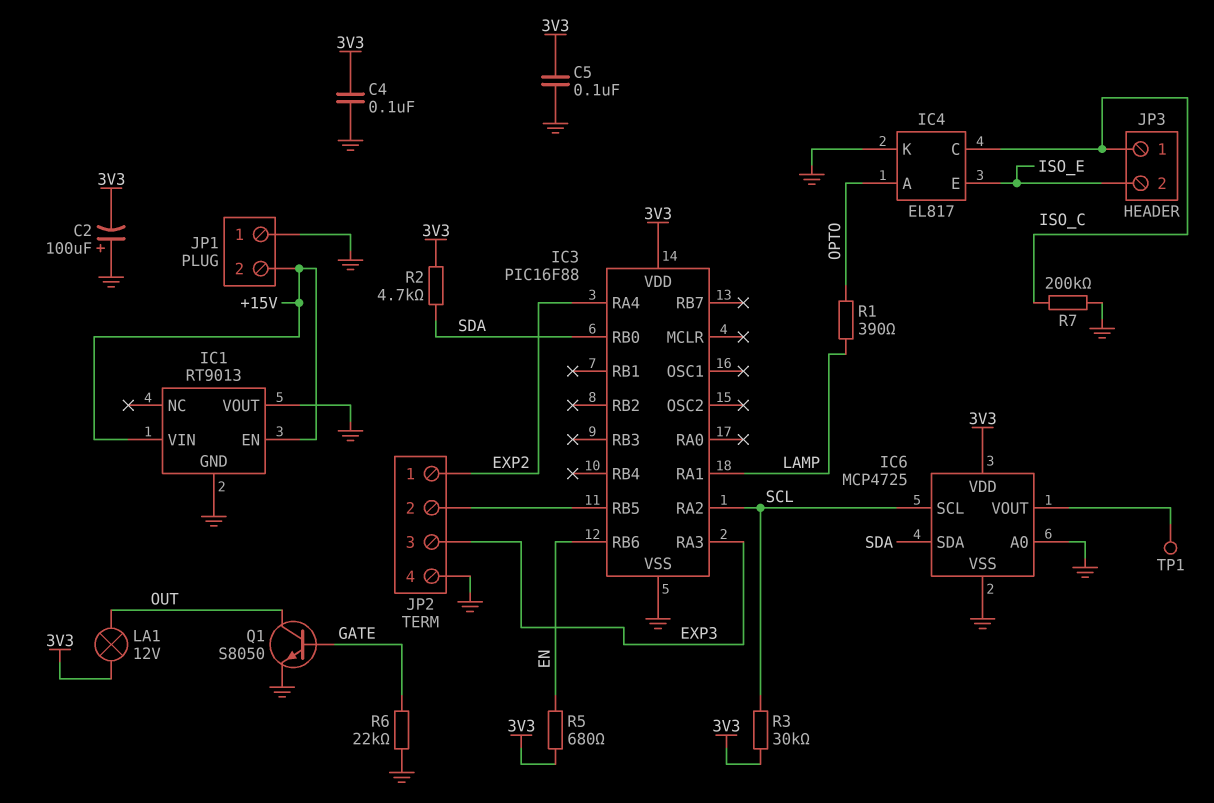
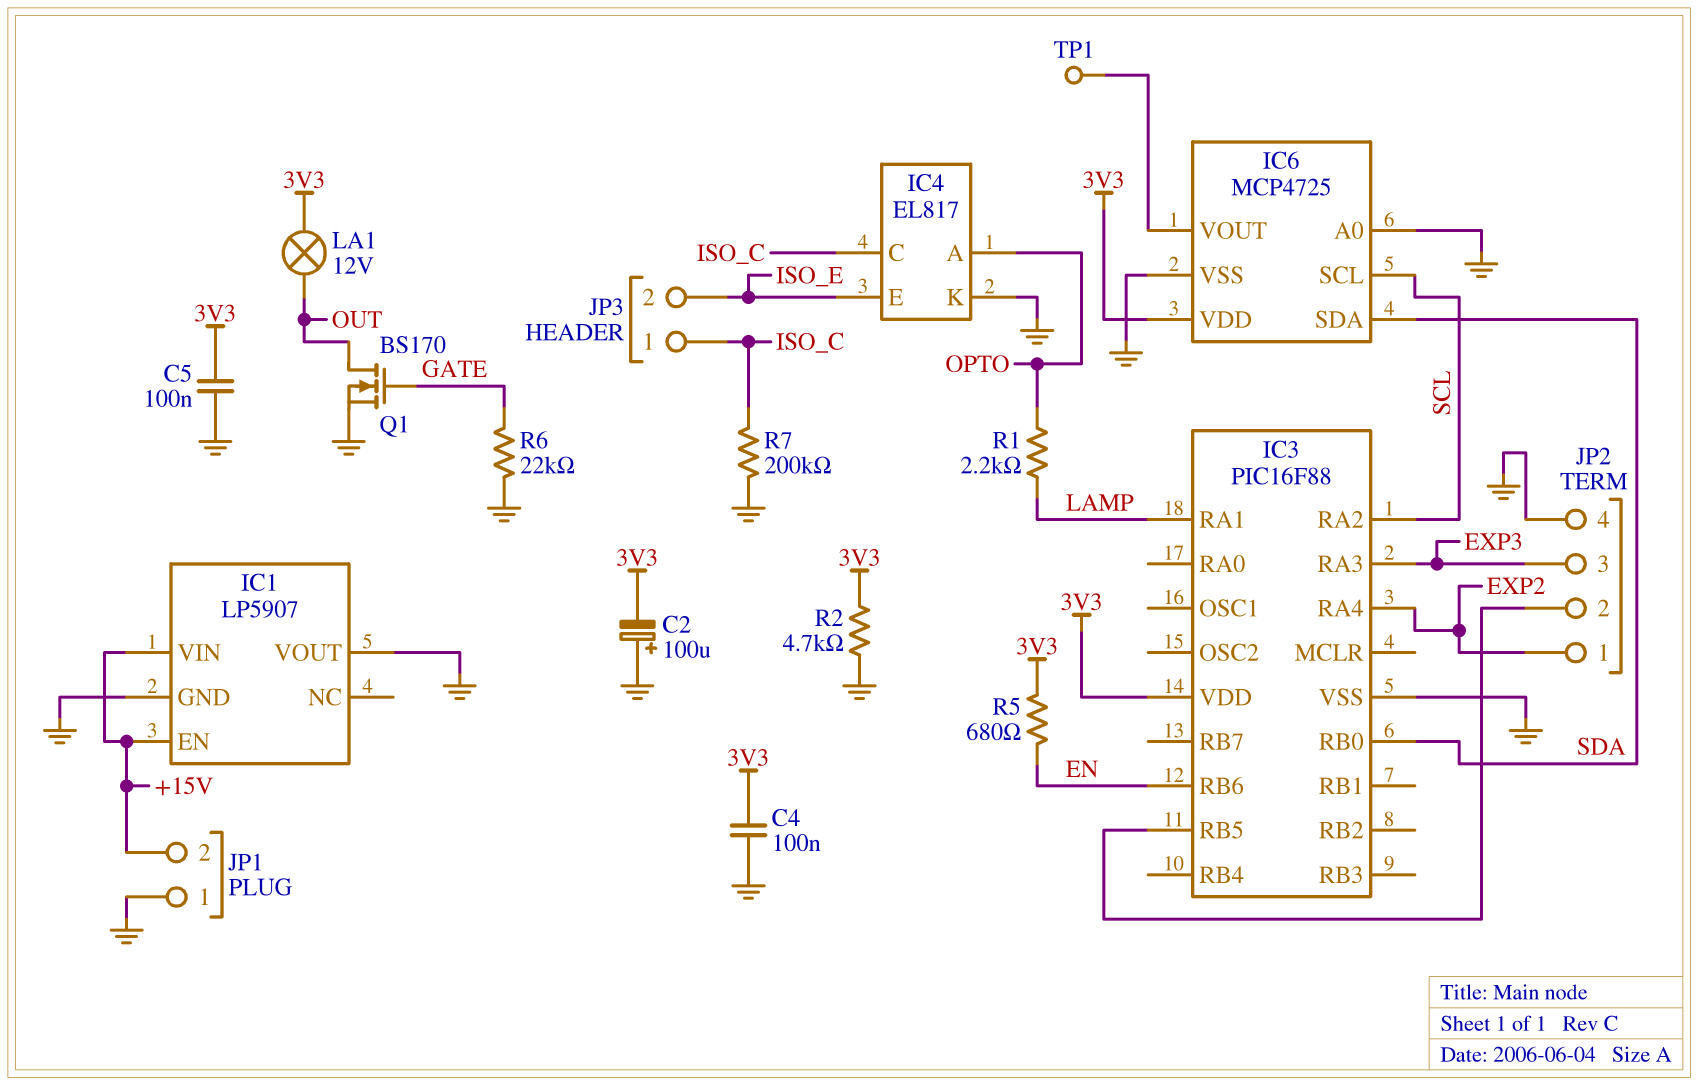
IC1: RT9013 -> LP5907
Q1: NPN S8050 (B GATE, C OUT, E GND) -> NMOS BS170 (G GATE, D OUT, S GND)
R1: 390 (LAMP, OPTO) -> 2.2k (LAMP, OPTO)
R2: 4.7k (3V3, SDA) -> 4.7k (3V3, GND)
R3: 30k (3V3, SCL) -> none

